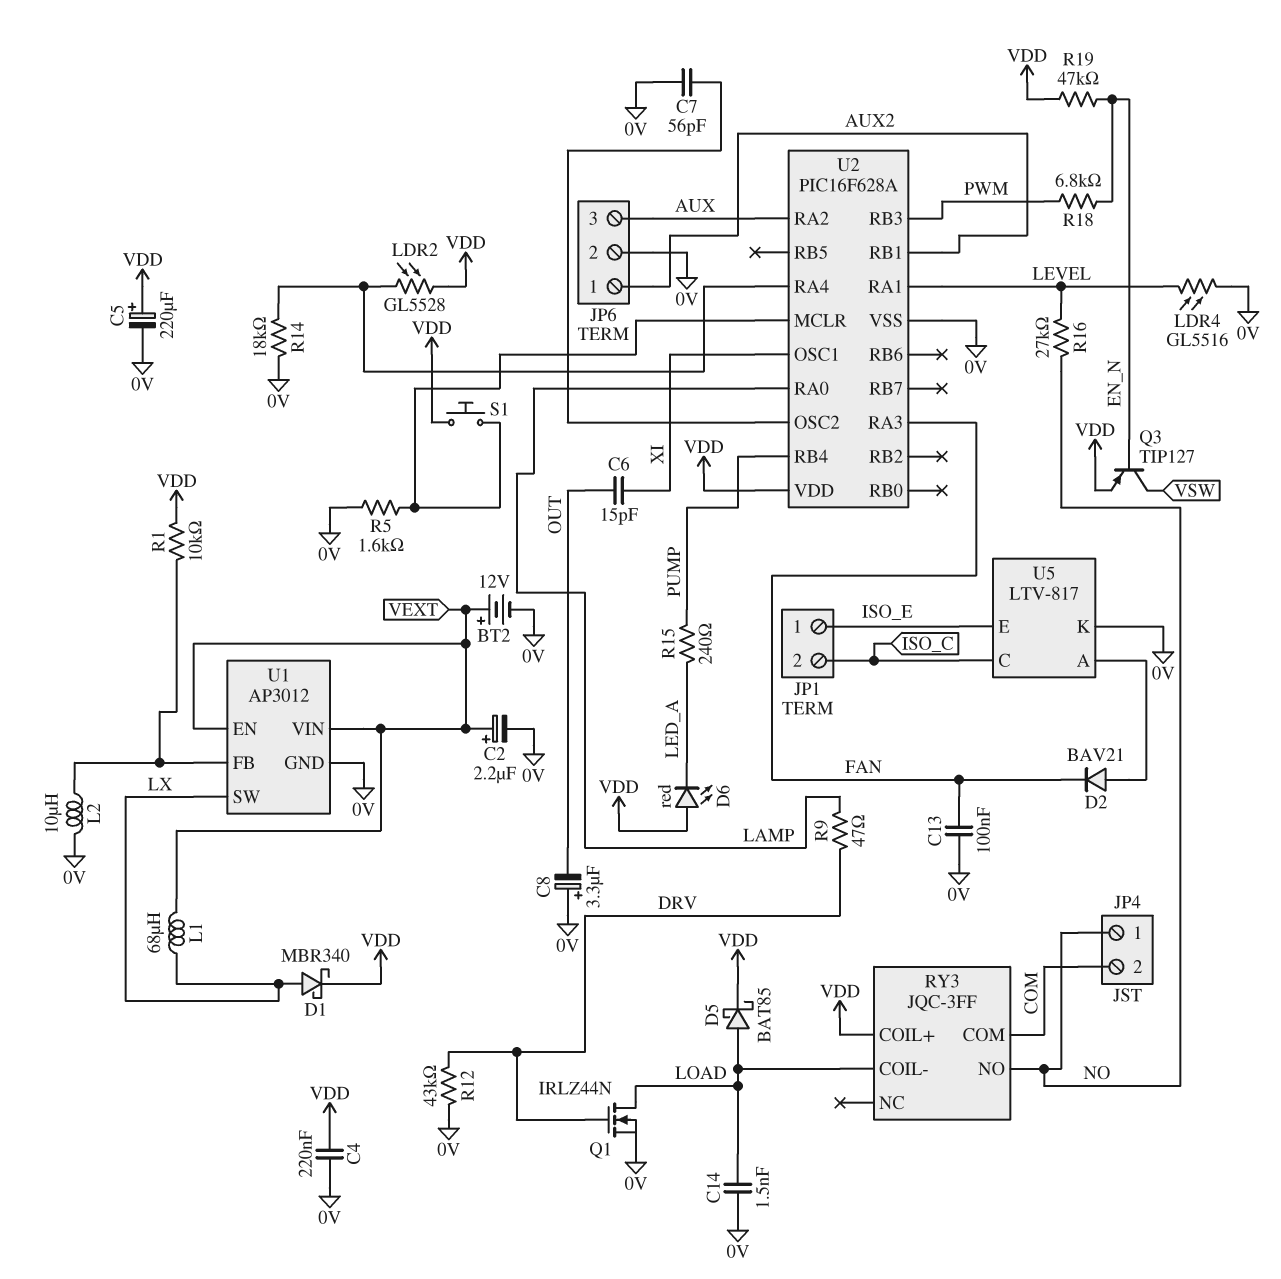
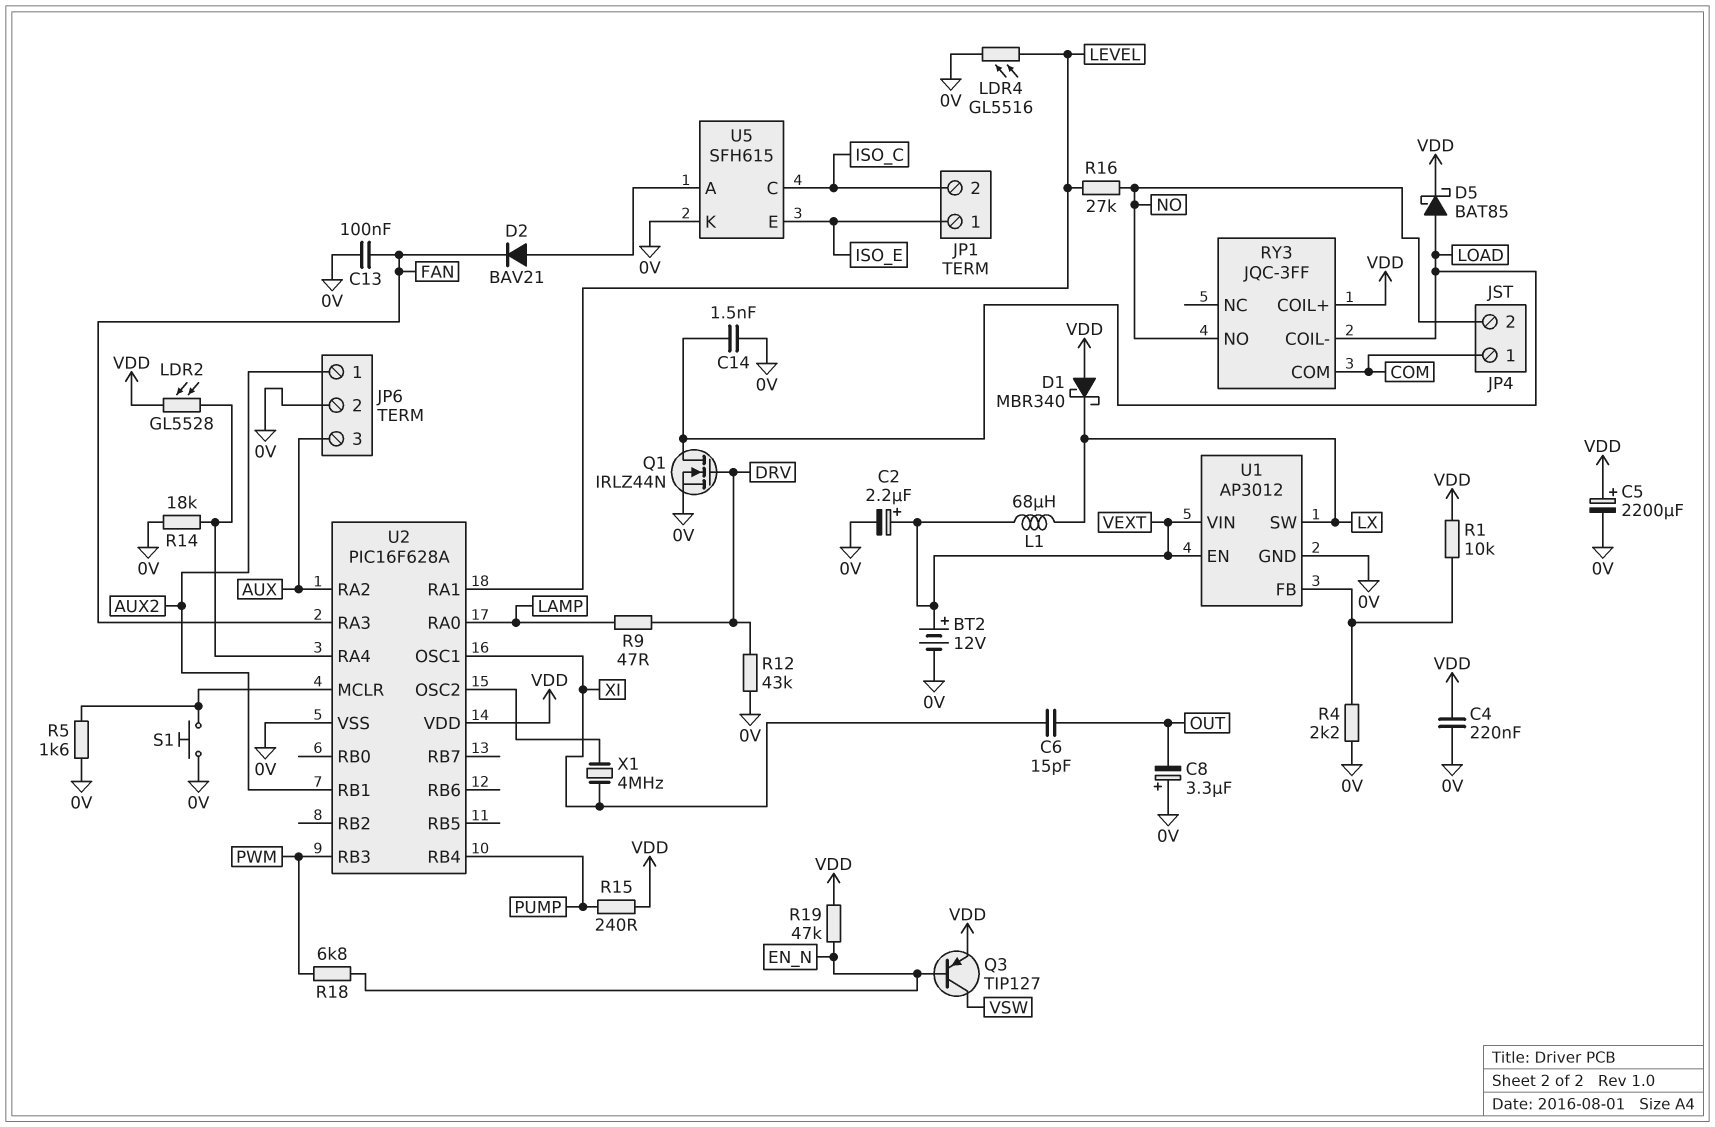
C5: 220uF (plus VDD, minus 0V) -> 2200uF (plus VDD, minus 0V)
C7: 56pF (0V, U2/OSC2) -> none
D1: schottky MBR340 (A LX, K VDD) -> schottky MBR340 (A VDD, K LX)
D6: LED red (A VDD, K LED_A) -> none
JP4 pin 1: NO -> COM
JP4 pin 2: COM -> NO
L2: 10uH (0V, U1/FB) -> none
R4: none -> 2.2k (0V, U1/FB)
R15: 240 (LED_A, PUMP) -> 240 (PUMP, VDD)
S1: button (U2/MCLR, VDD) -> button (0V, U2/MCLR)
U5: LTV-817 -> SFH615
X1: none -> 4MHz (U2/OSC2, XI)

